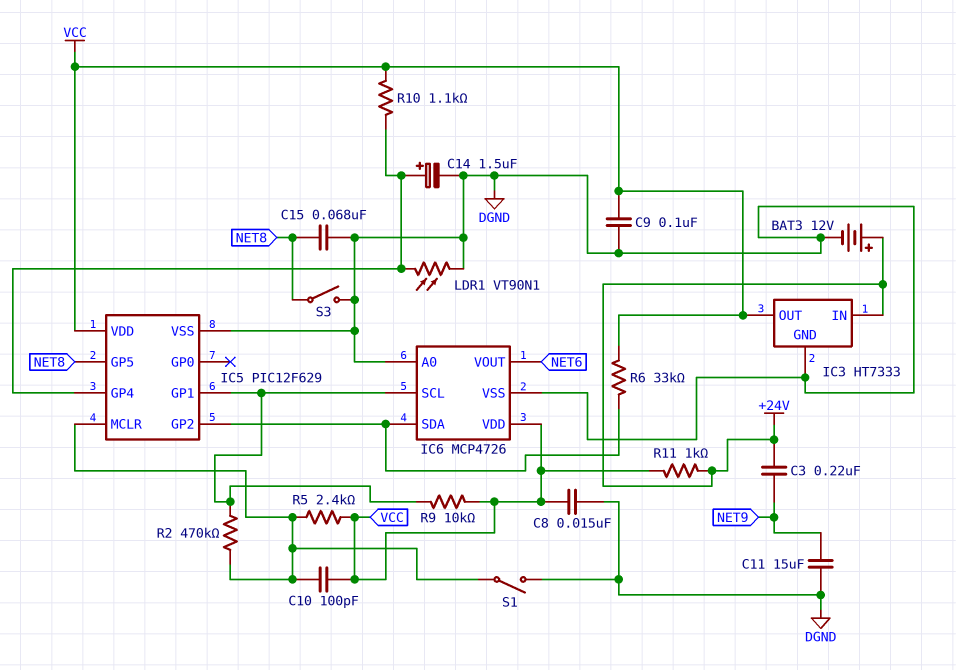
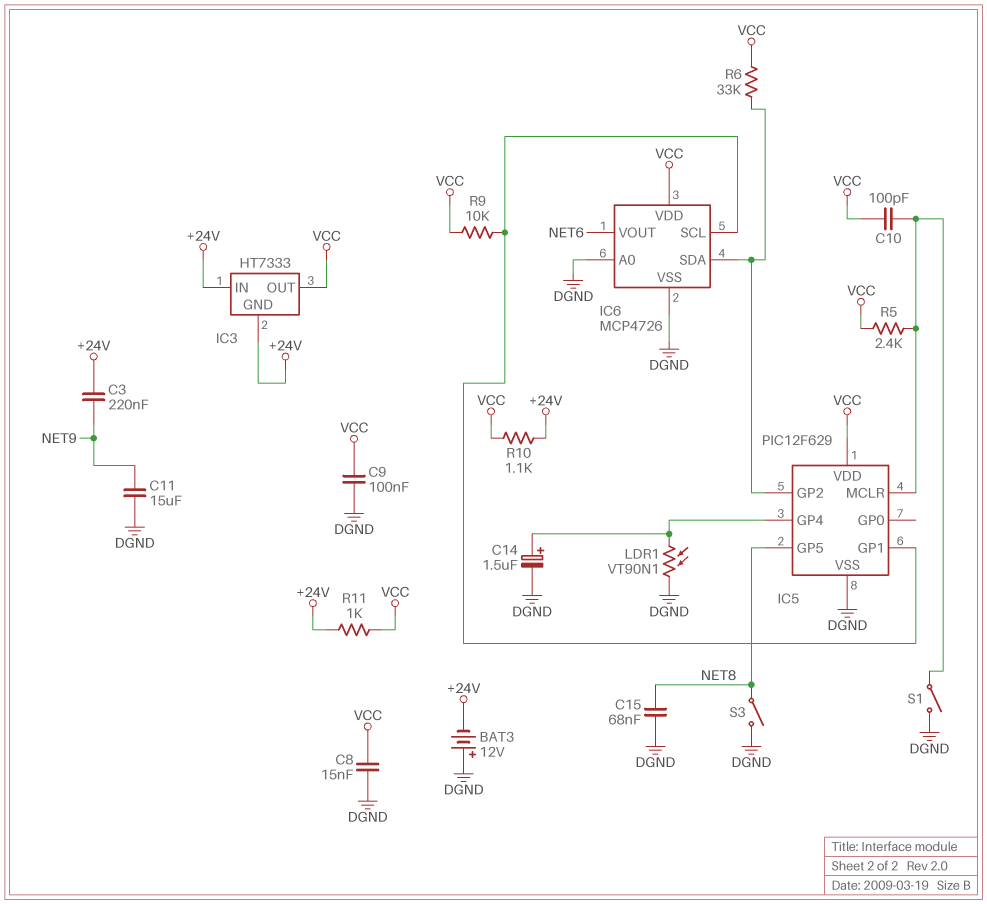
BAT3: 12V (plus +24V, minus DGND) -> 12V (plus DGND, minus +24V)
IC3 pin GND: DGND -> +24V
R2: 470k (IC5/GP1, IC5/MCLR) -> none
R10: 1.1k (IC5/GP4, VCC) -> 1.1k (+24V, VCC)

